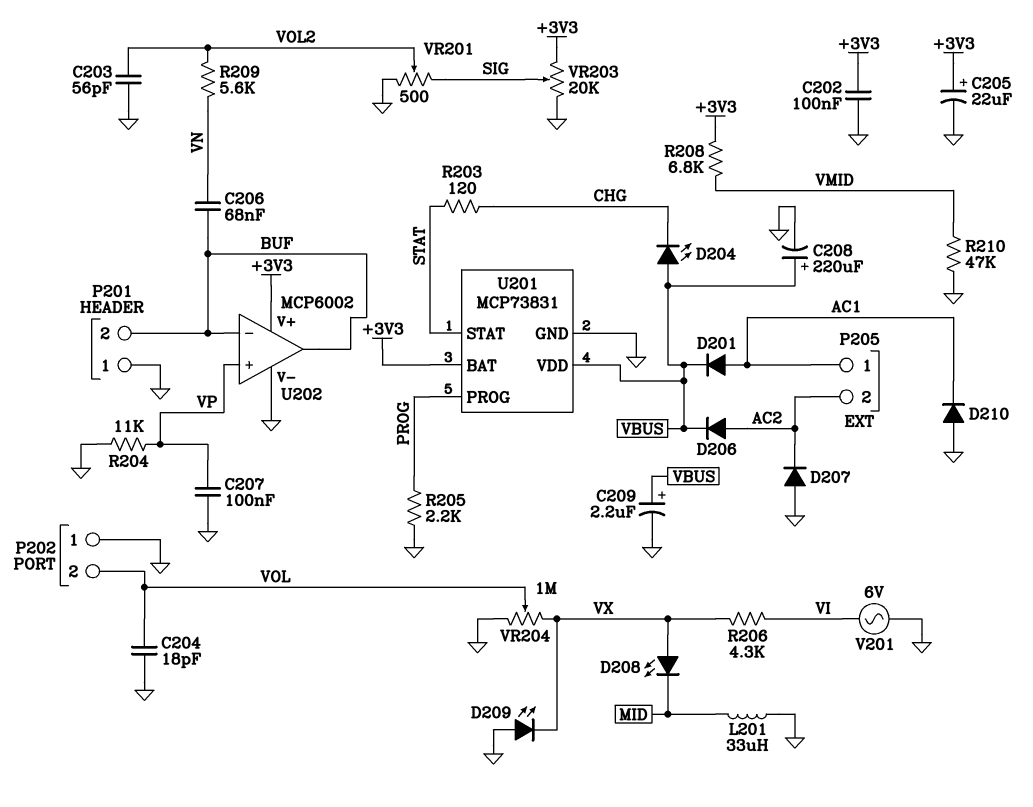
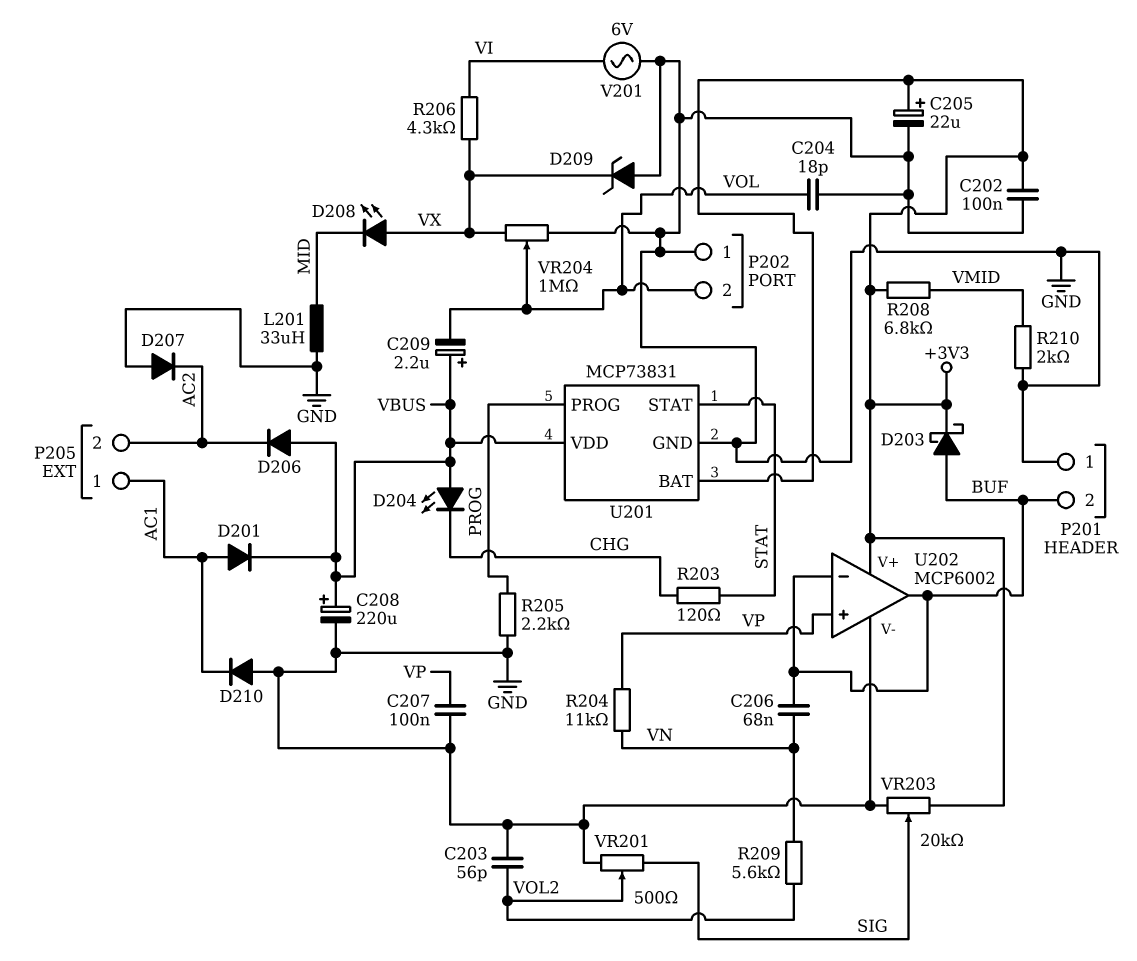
C209: 2.2uF (plus VBUS, minus GND) -> 2.2uF (plus VBUS, minus VOL)
D203: none -> schottky (A BUF, K +3V3)
D206: diode (A AC2, K VBUS) -> diode (A VBUS, K AC2)
D209: LED (A GND, K VX) -> zener (A GND, K VX)
R204: 11k (GND, VP) -> 11k (VN, VP)
R210: 47k (GND, VMID) -> 2k (GND, VMID)

